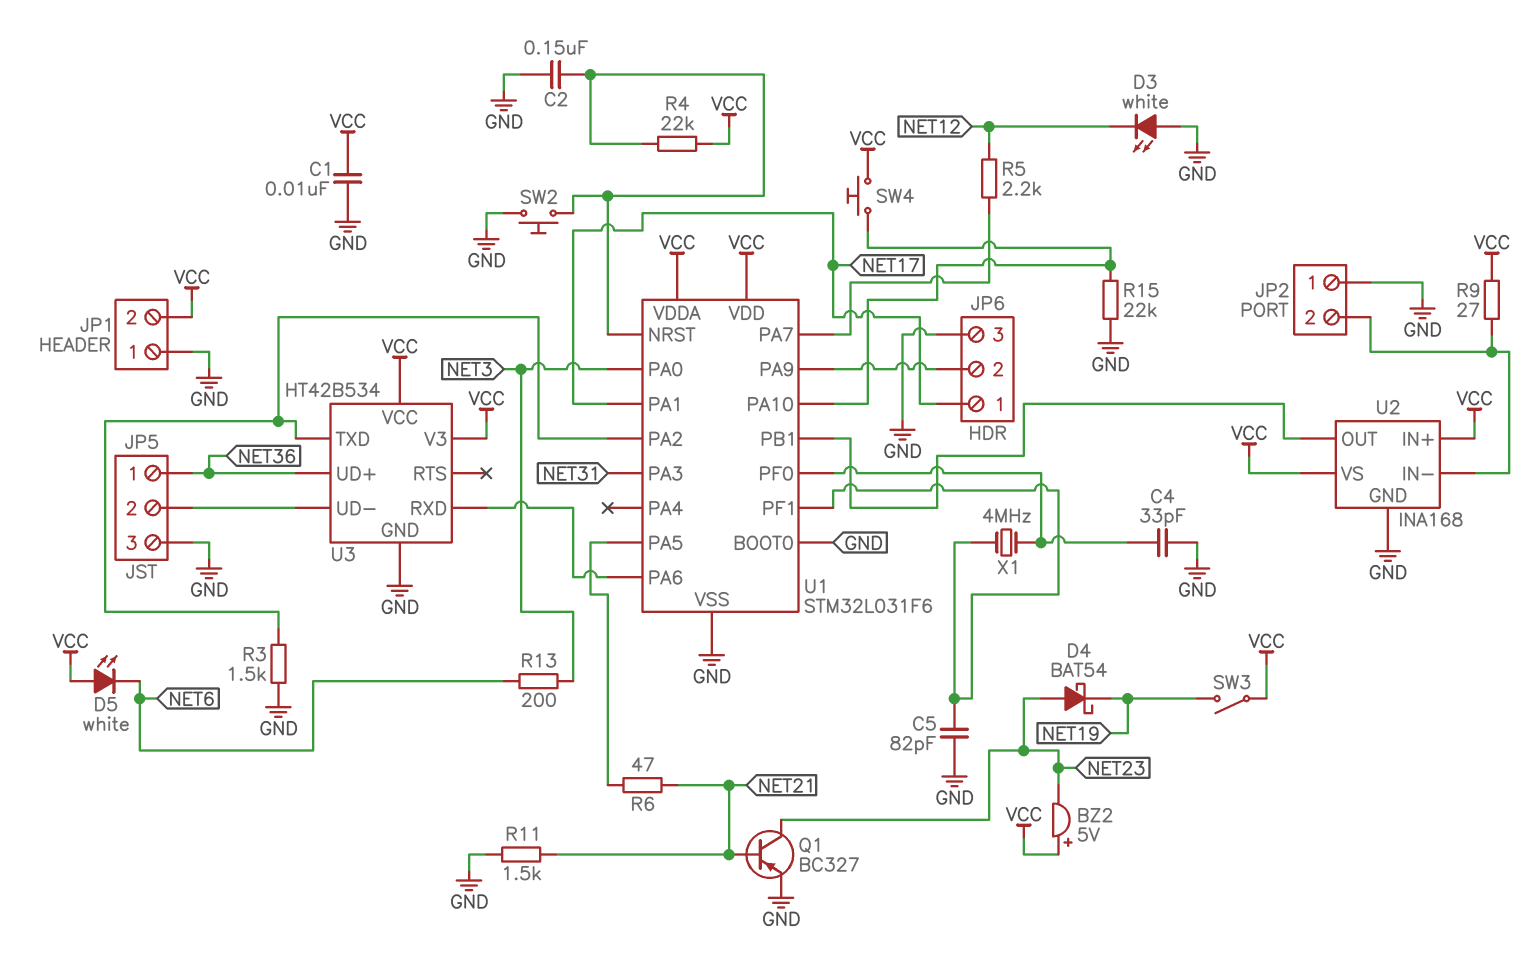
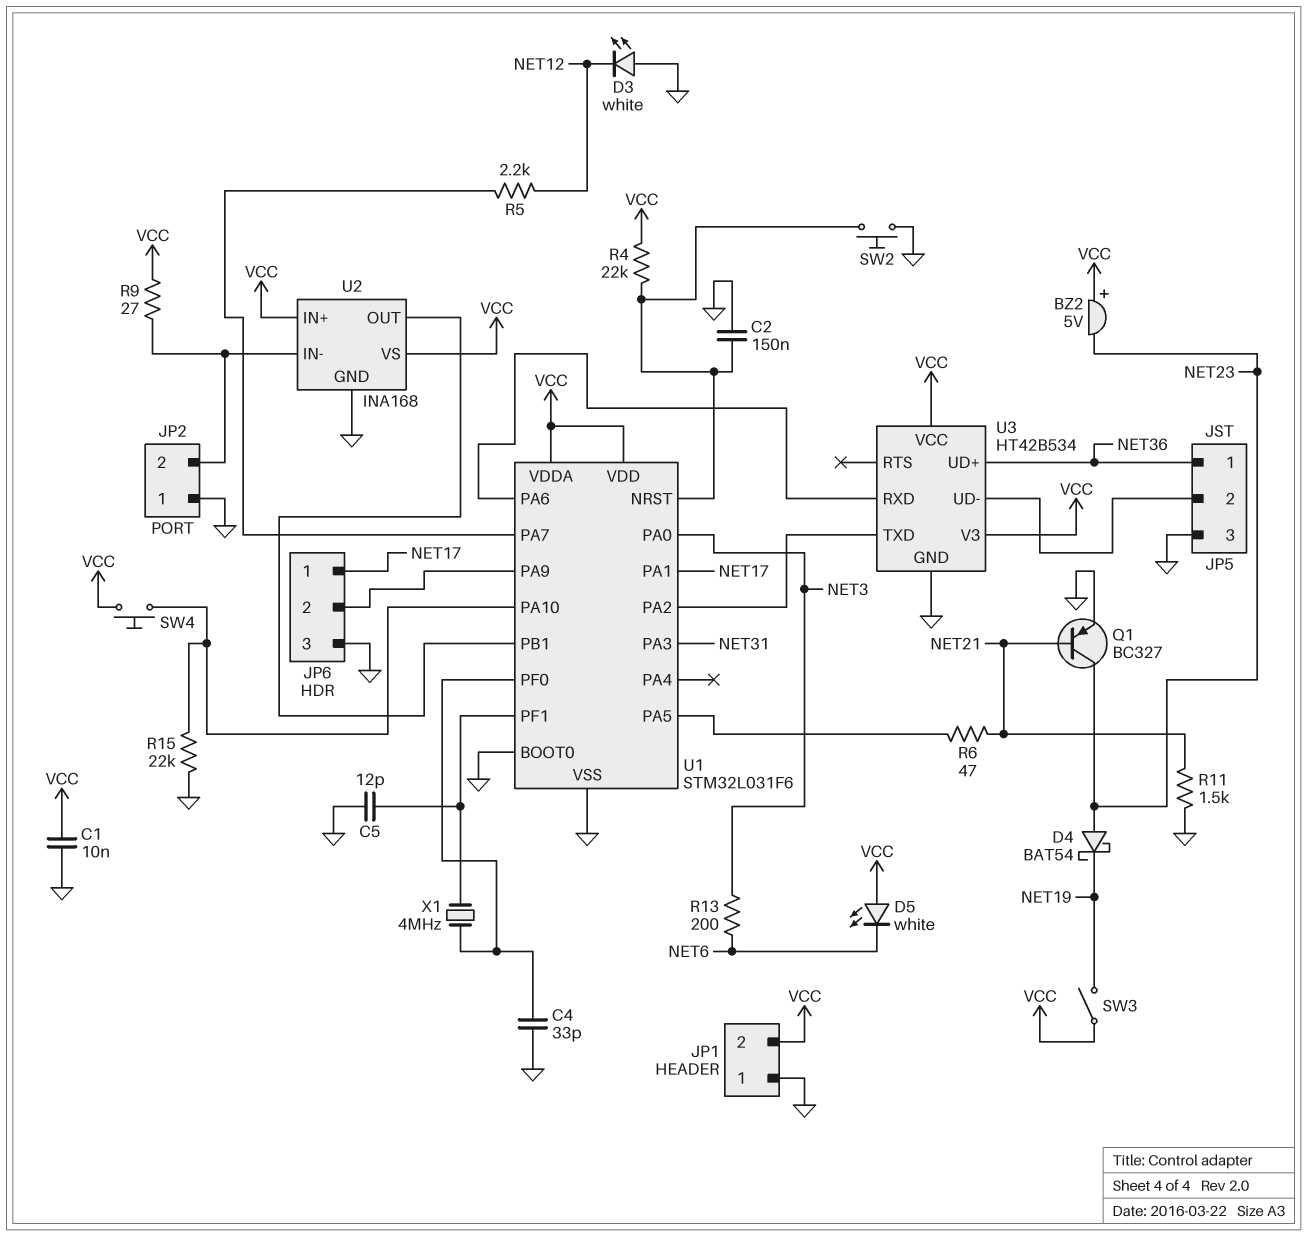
C5: 82pF (GND, U1/PF1) -> 12pF (GND, U1/PF1)
R3: 1.5k (GND, U1/PA2) -> none

